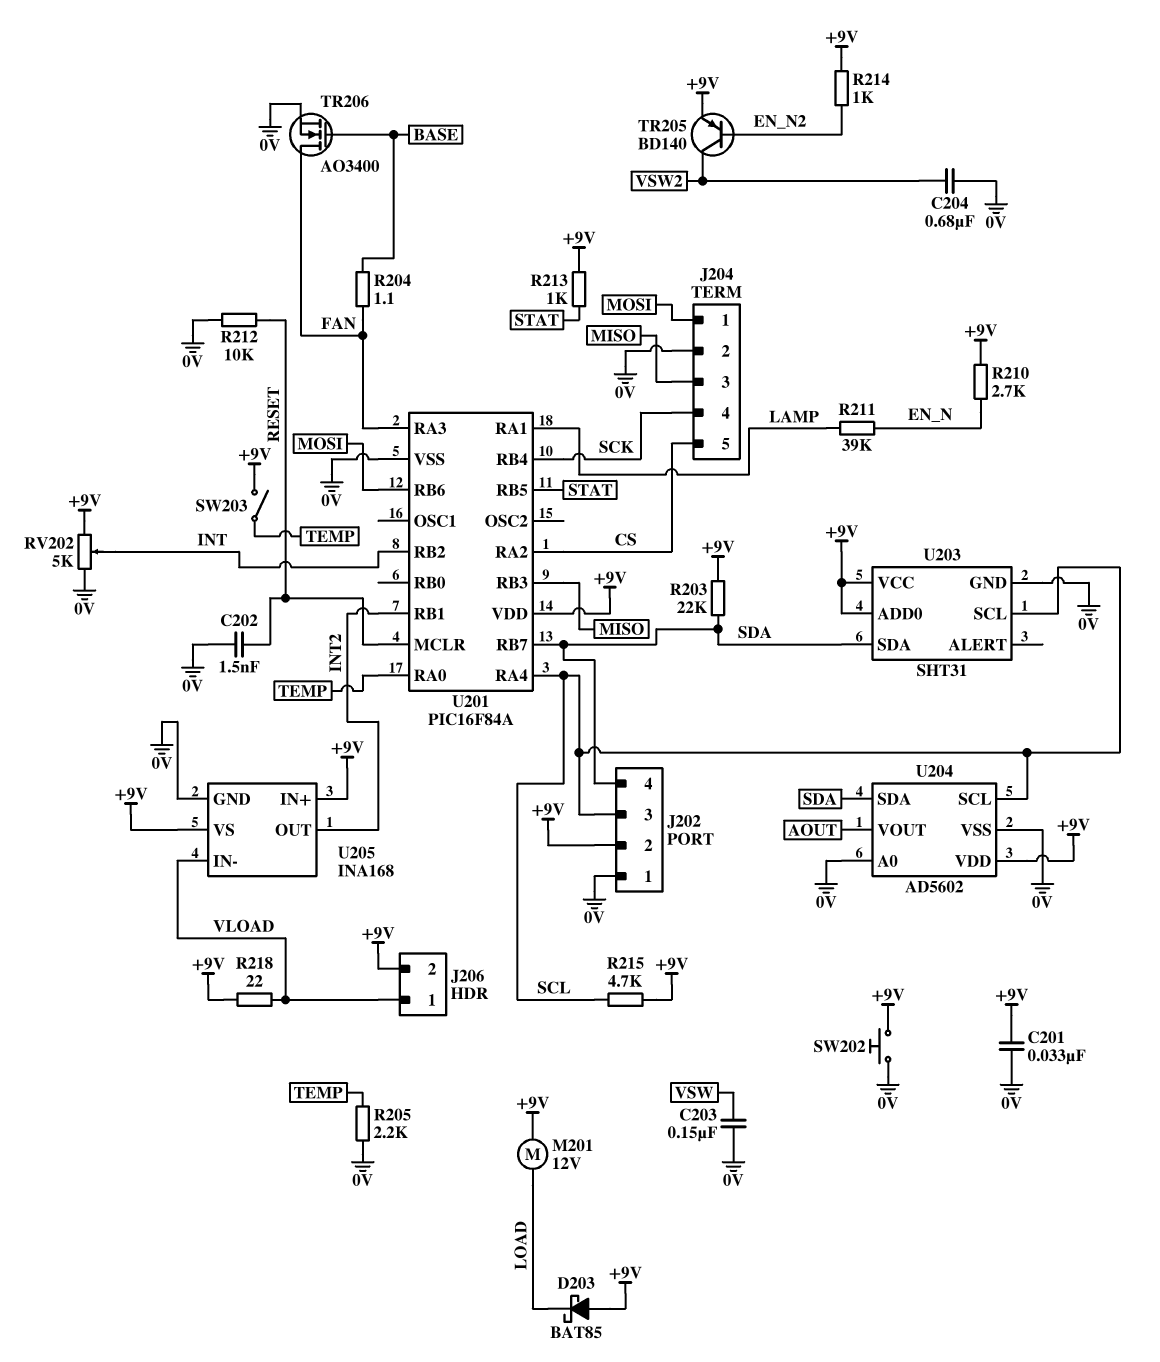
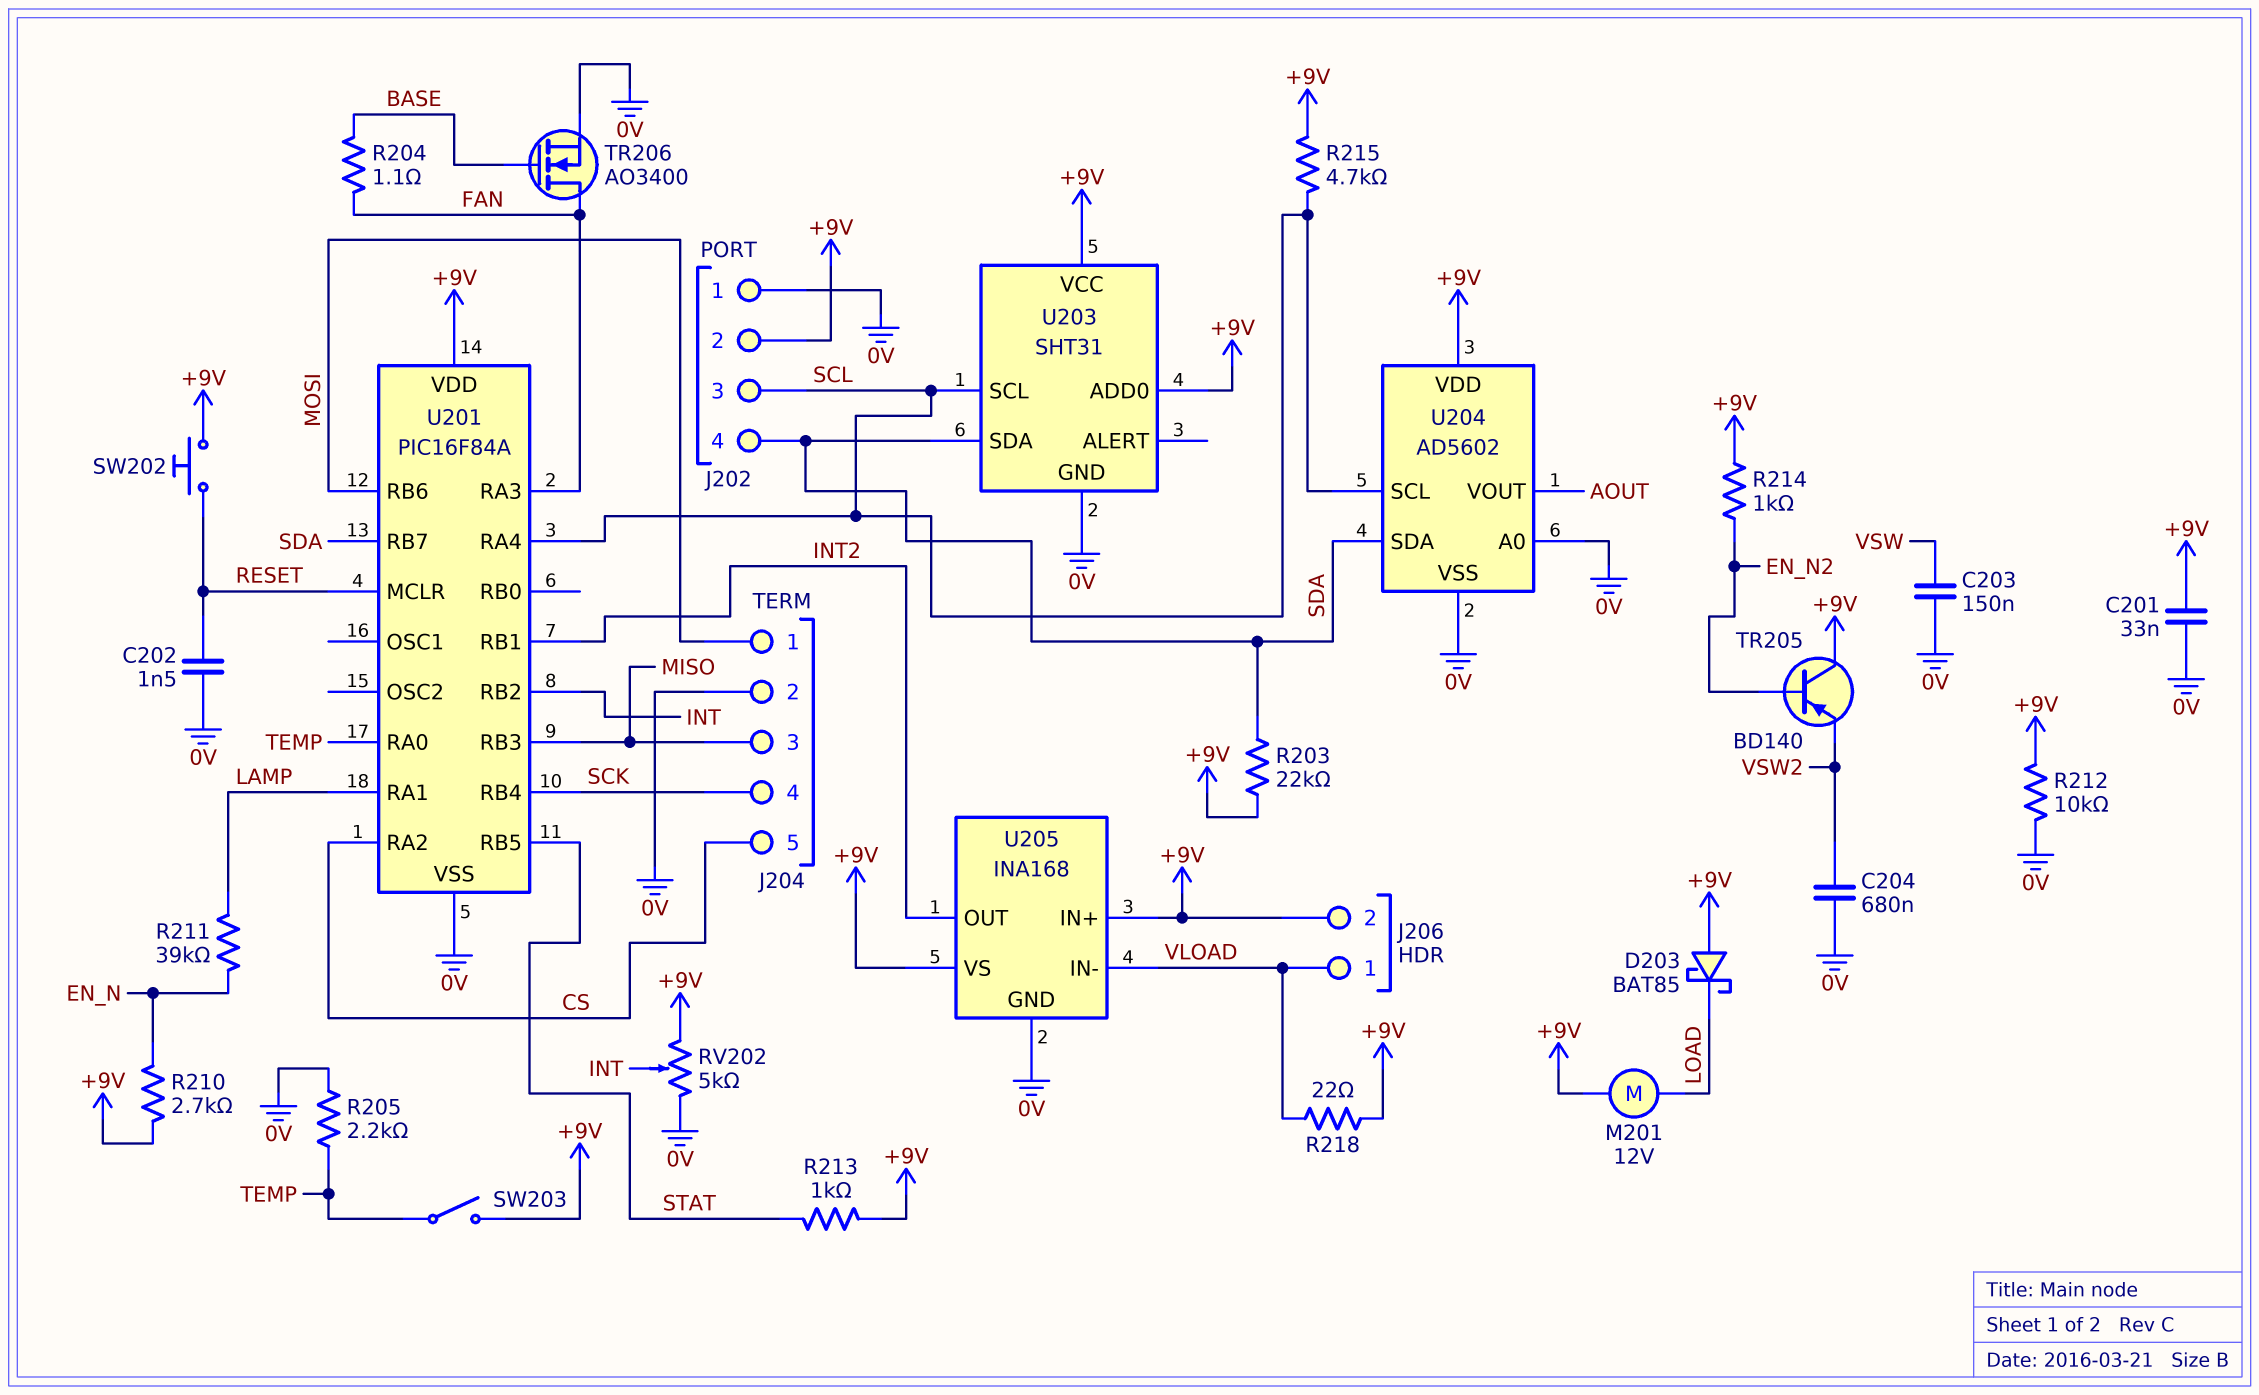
R212: 10k (0V, RESET) -> 10k (+9V, 0V)
SW202: button (+9V, 0V) -> button (+9V, RESET)
TR205: PNP BD140 (B EN_N2, C VSW2, E +9V) -> PNP BD140 (B EN_N2, C +9V, E VSW2)

